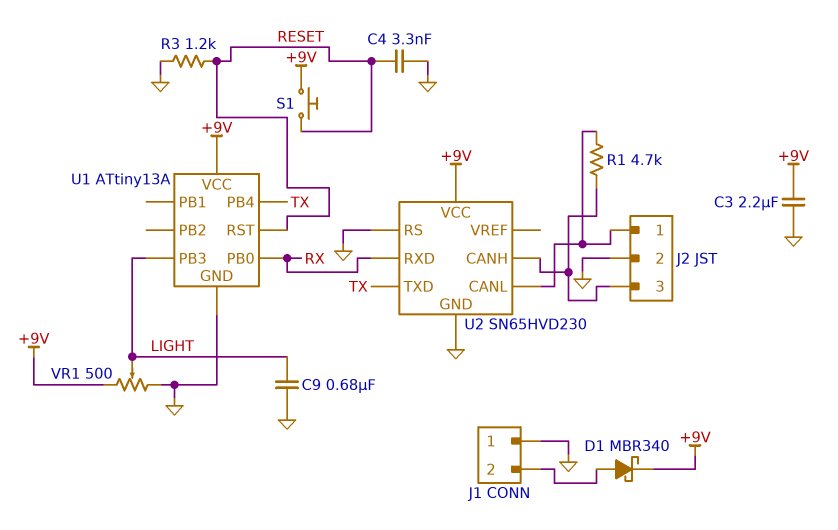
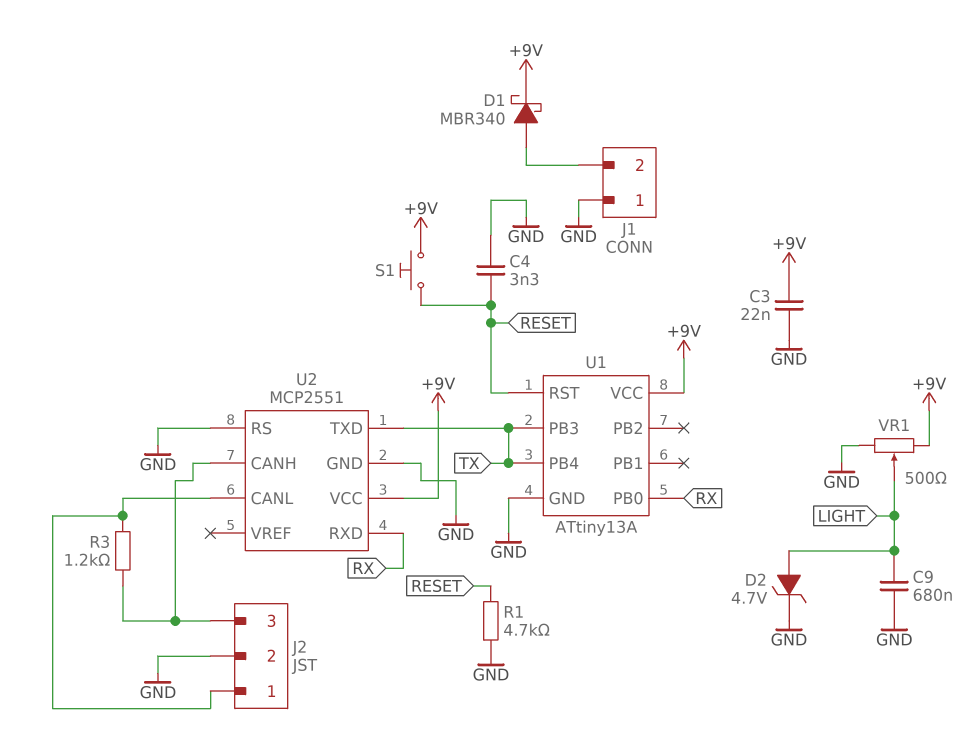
C3: 2.2uF (+9V, GND) -> 22nF (+9V, GND)
D2: none -> zener 4.7V (A LIGHT, K GND)
R1: 4.7k (J2/1, J2/3) -> 4.7k (GND, RESET)
R3: 1.2k (GND, RESET) -> 1.2k (J2/1, J2/3)
U1 pin PB3: LIGHT -> TX
U2: SN65HVD230 -> MCP2551

